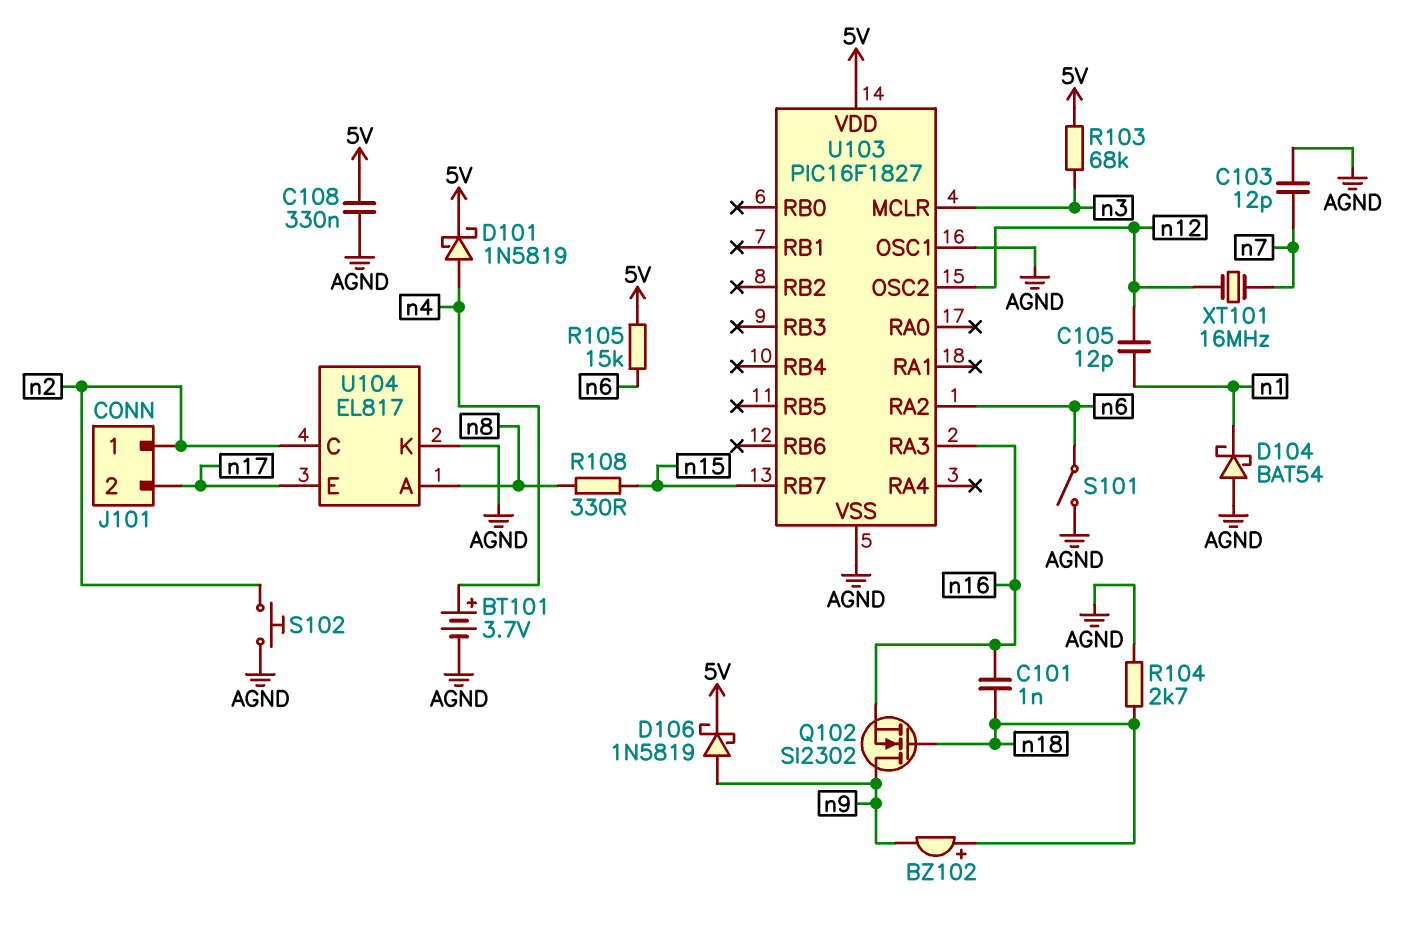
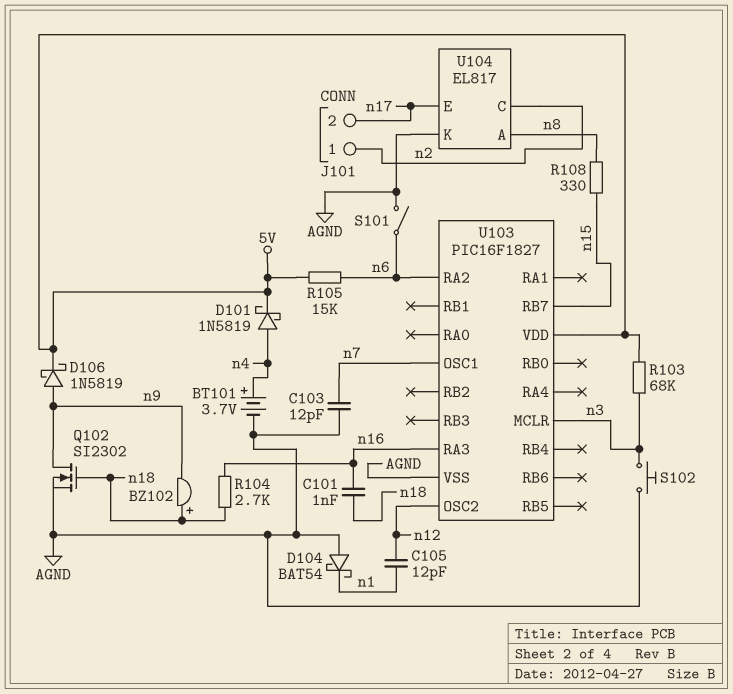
C108: 330nF (5V, AGND) -> none
Q102: NMOS SI2302 (G n18, D n9, S n16) -> NMOS SI2302 (G n18, D n9, S AGND)
R104: 2.7k (AGND, n18) -> 2.7k (n16, n18)
S102: button (AGND, n2) -> button (AGND, n3)
U103 pin OSC1: AGND -> n7
XT101: 16MHz (n7, n12) -> none

